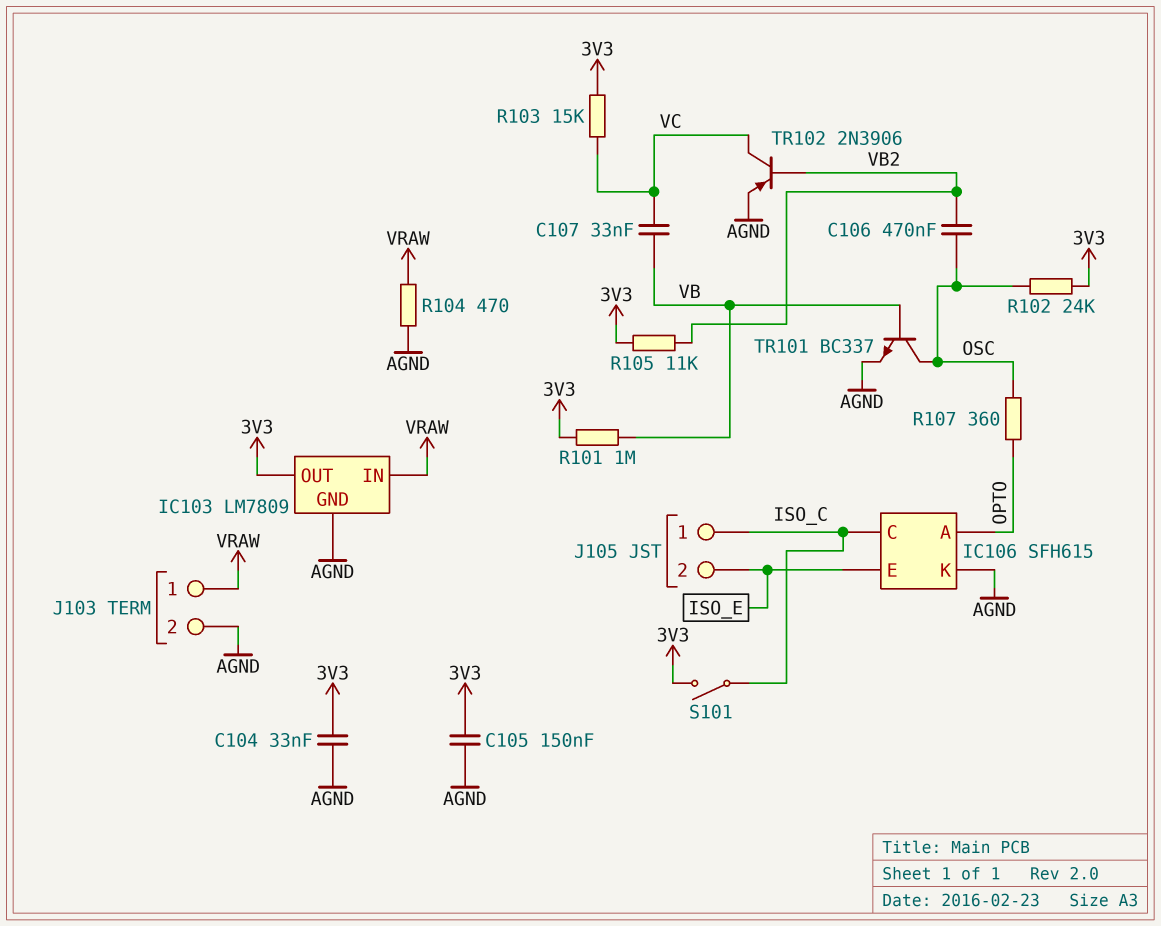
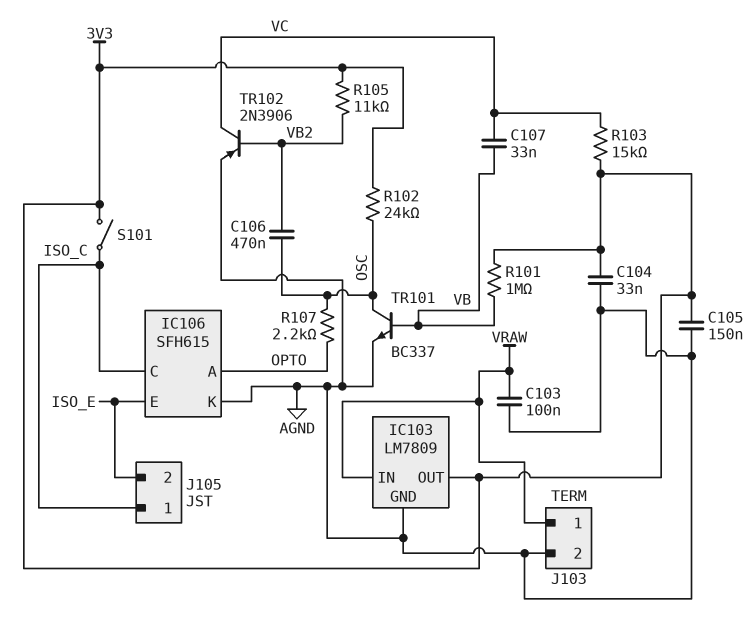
C103: none -> 100nF (AGND, VRAW)
R104: 470 (AGND, VRAW) -> none
R107: 360 (OPTO, OSC) -> 2.2k (OPTO, OSC)

